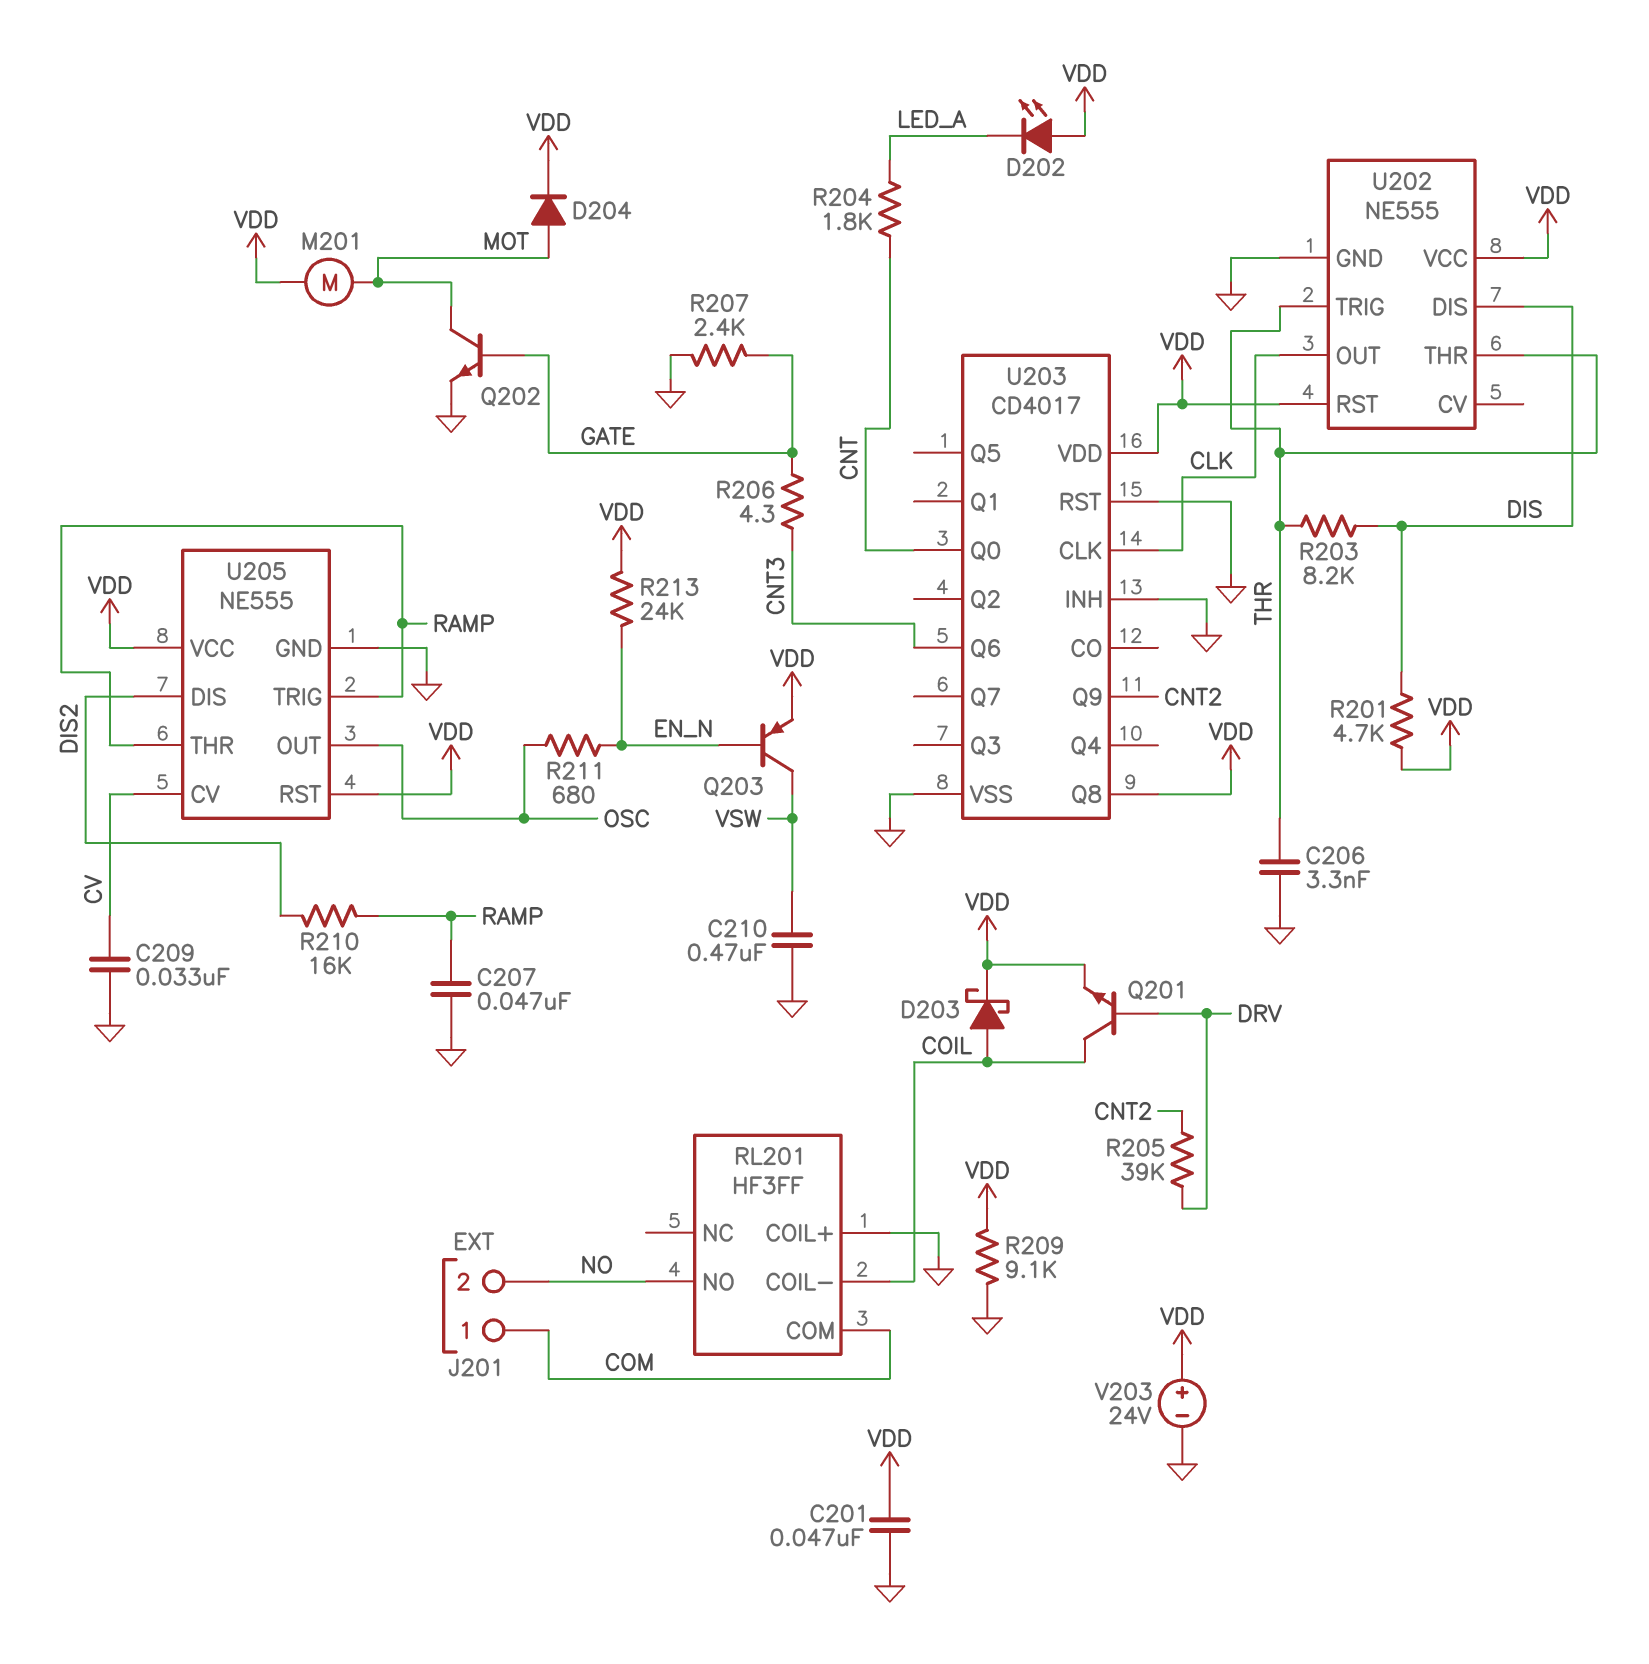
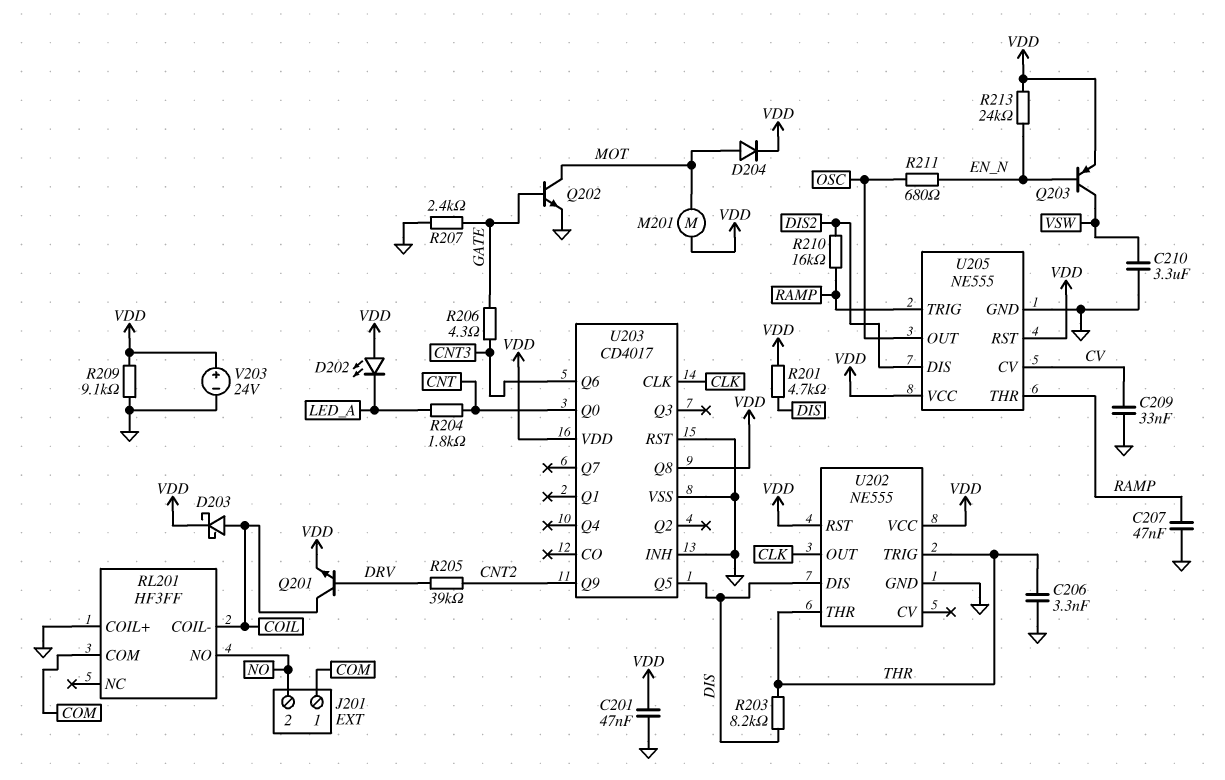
C210: 470nF (GND, VSW) -> 3.3uF (GND, VSW)
U203 pin Q5: none -> DIS

